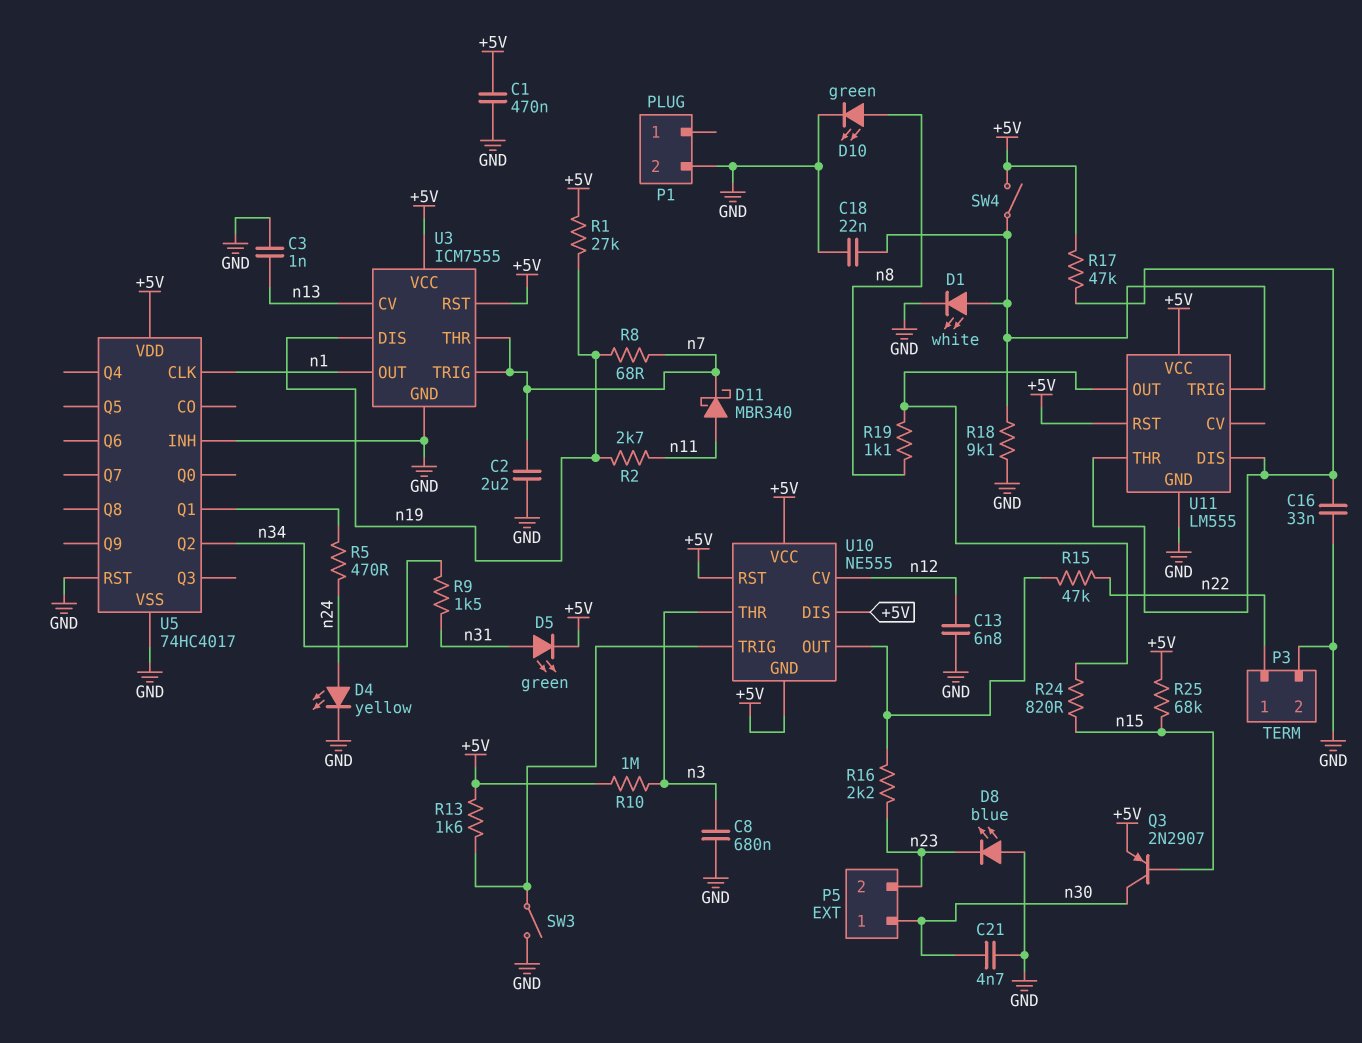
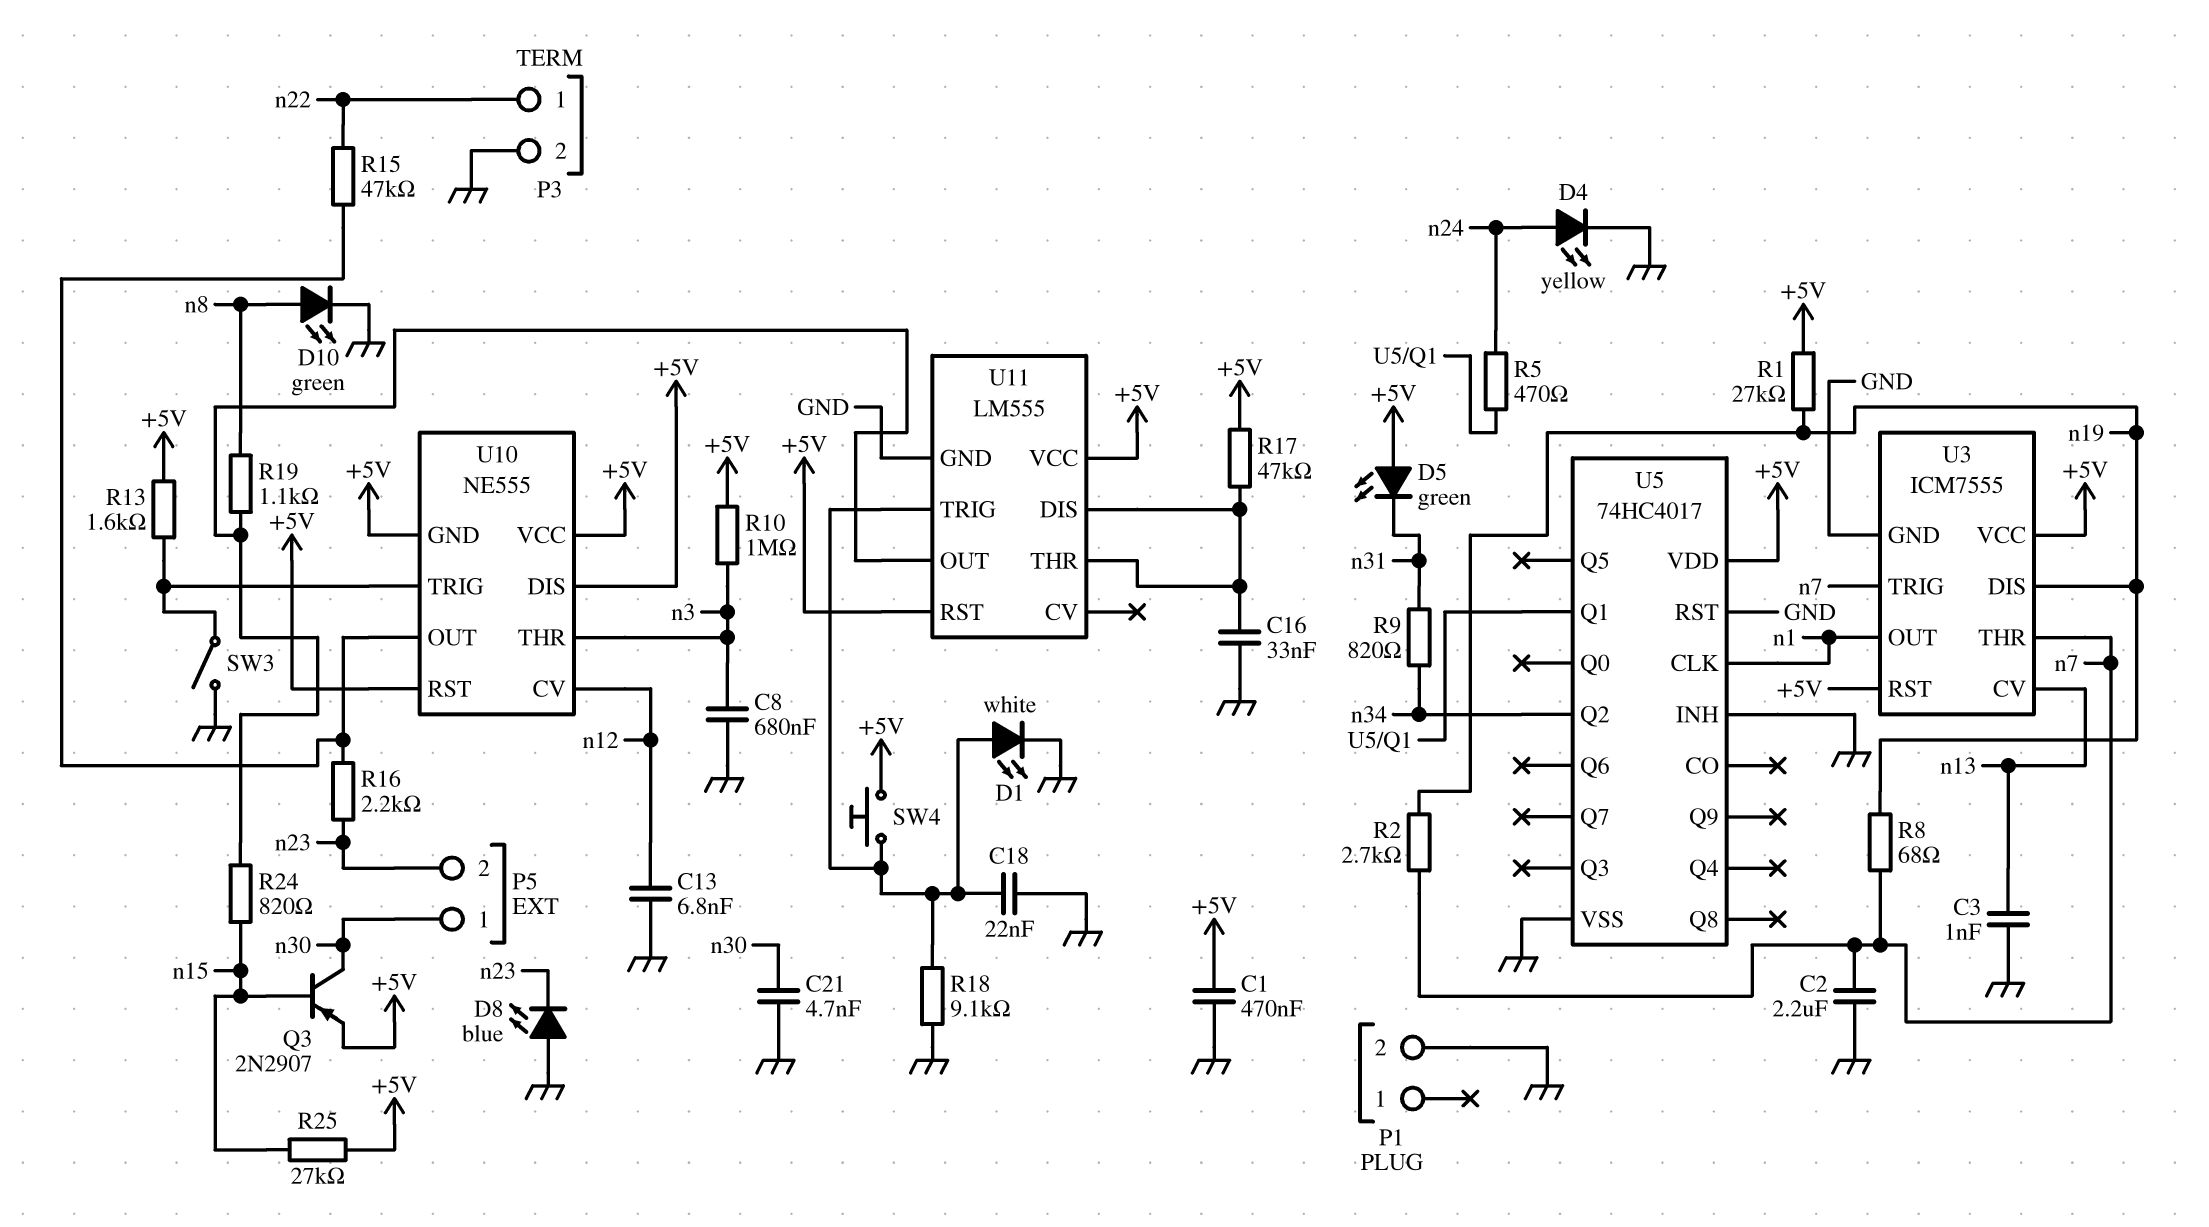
D5: LED green (A n31, K +5V) -> LED green (A +5V, K n31)
D11: schottky MBR340 (A n11, K n7) -> none
R2: 2.7k (n11, n19) -> 2.7k (n7, n19)
R9: 1.5k (n31, n34) -> 820 (n31, n34)
R25: 68k (+5V, n15) -> 27k (+5V, n15)
SW4: switch (+5V, U11/TRIG) -> button (+5V, U11/TRIG)

